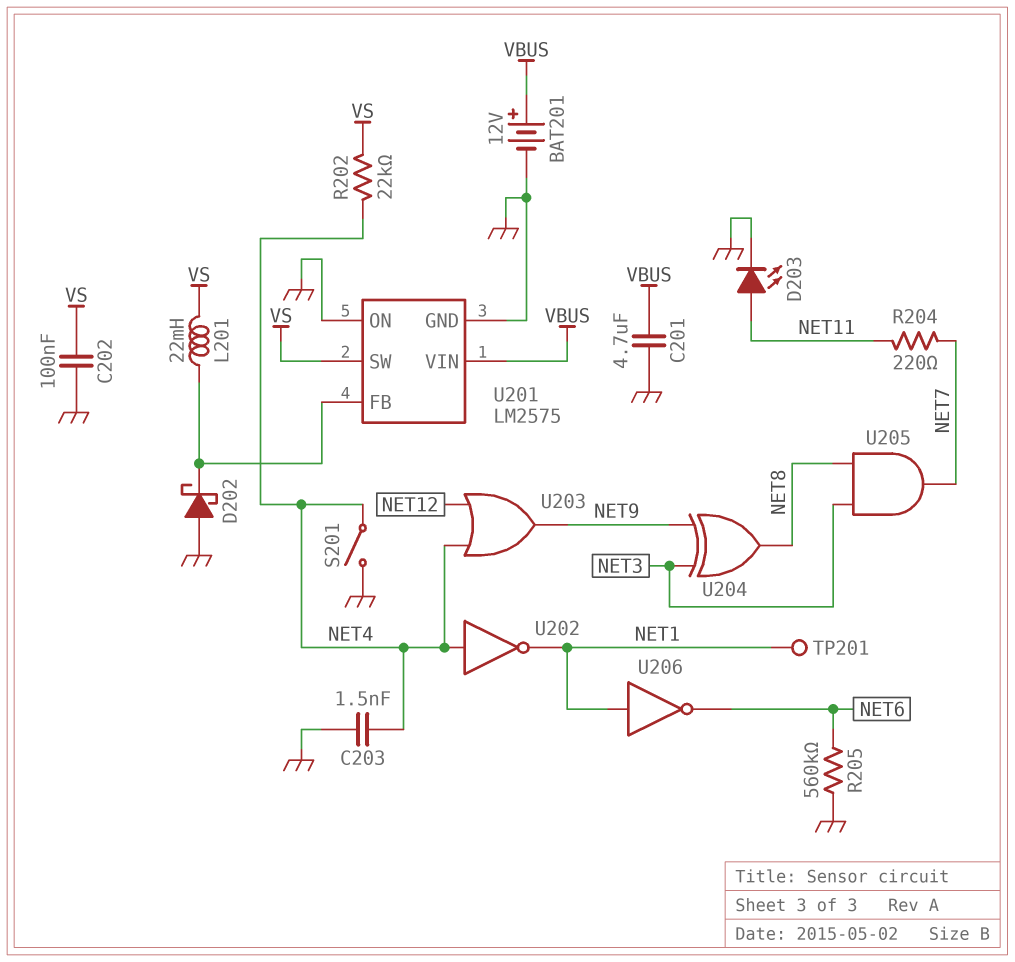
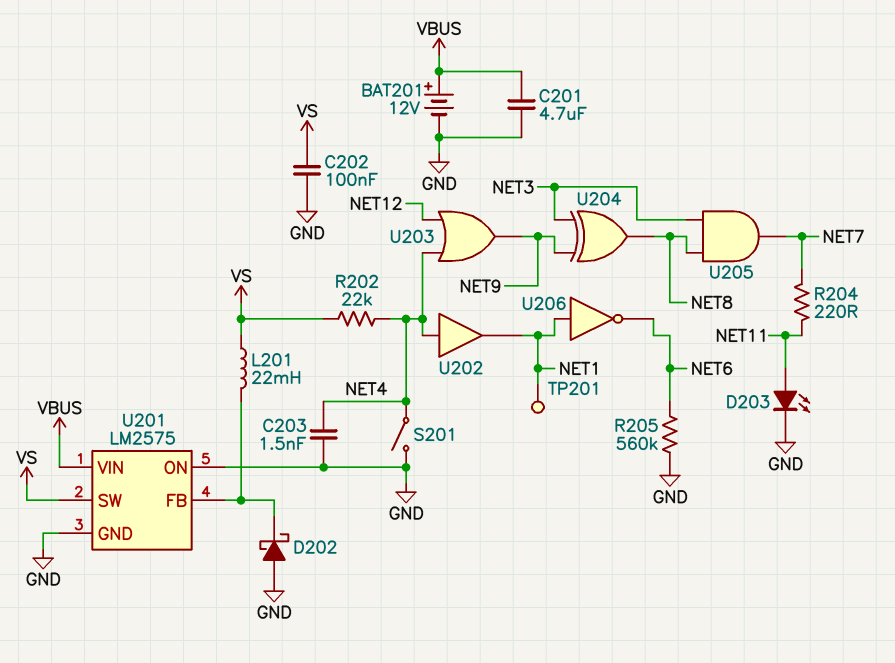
U202: NOT (in NET4, out NET1) -> buffer (in NET4, out NET1)

